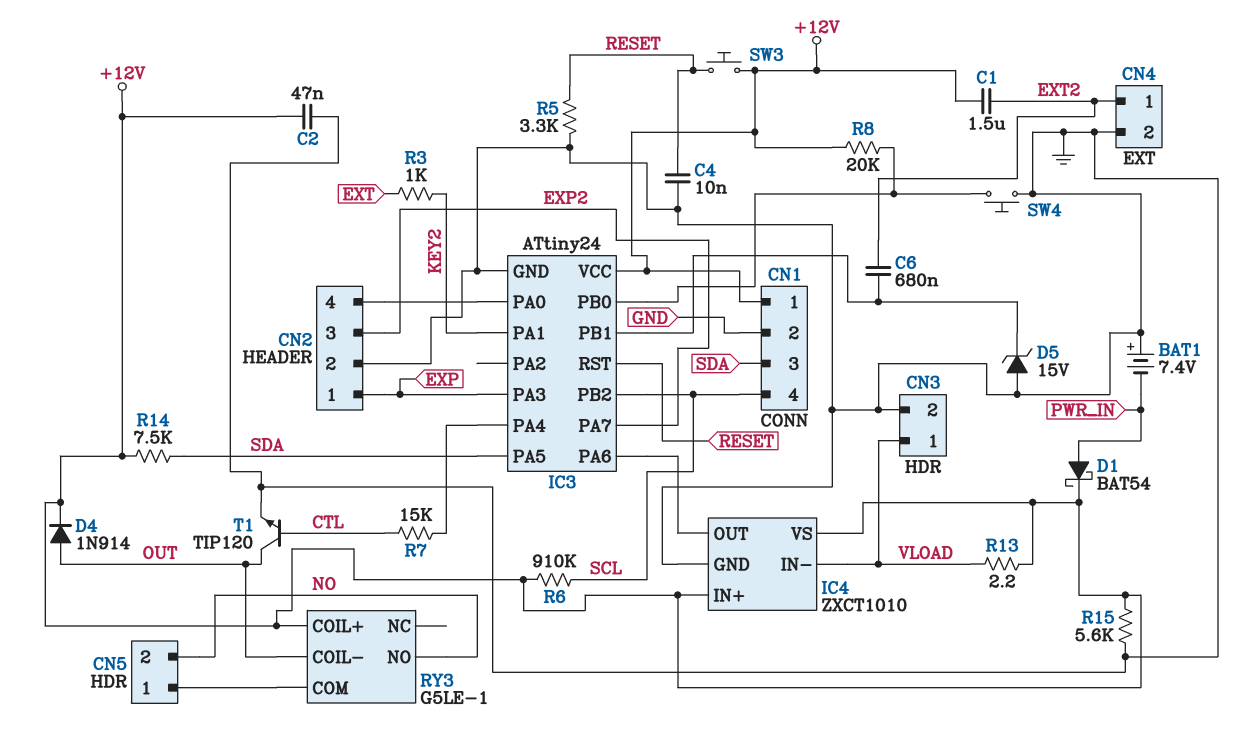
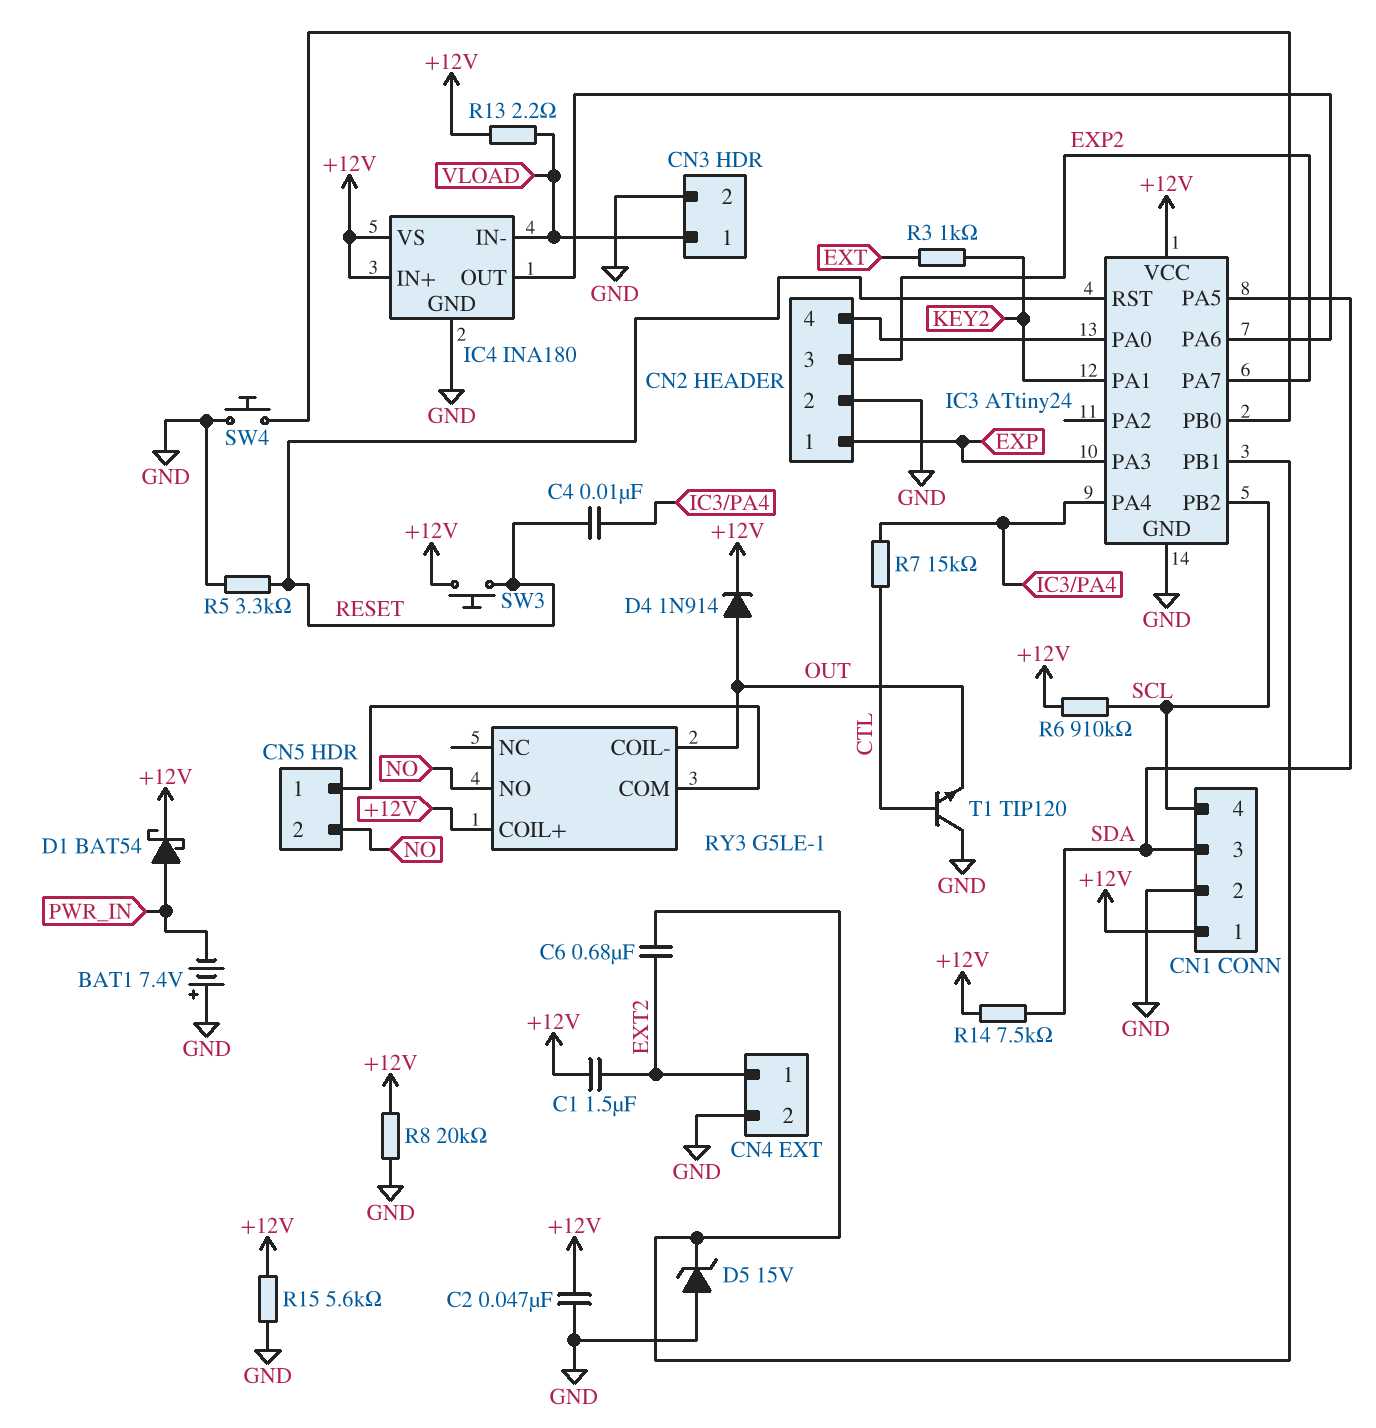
C4: 10nF (GND, RESET) -> 10nF (IC3/PA4, RESET)
IC4: ZXCT1010 -> INA180
R8: 20k (+12V, IC3/PB0) -> 20k (+12V, GND)
T1: NPN TIP120 (B CTL, C OUT, E GND) -> NPN TIP120 (B CTL, C GND, E OUT)

